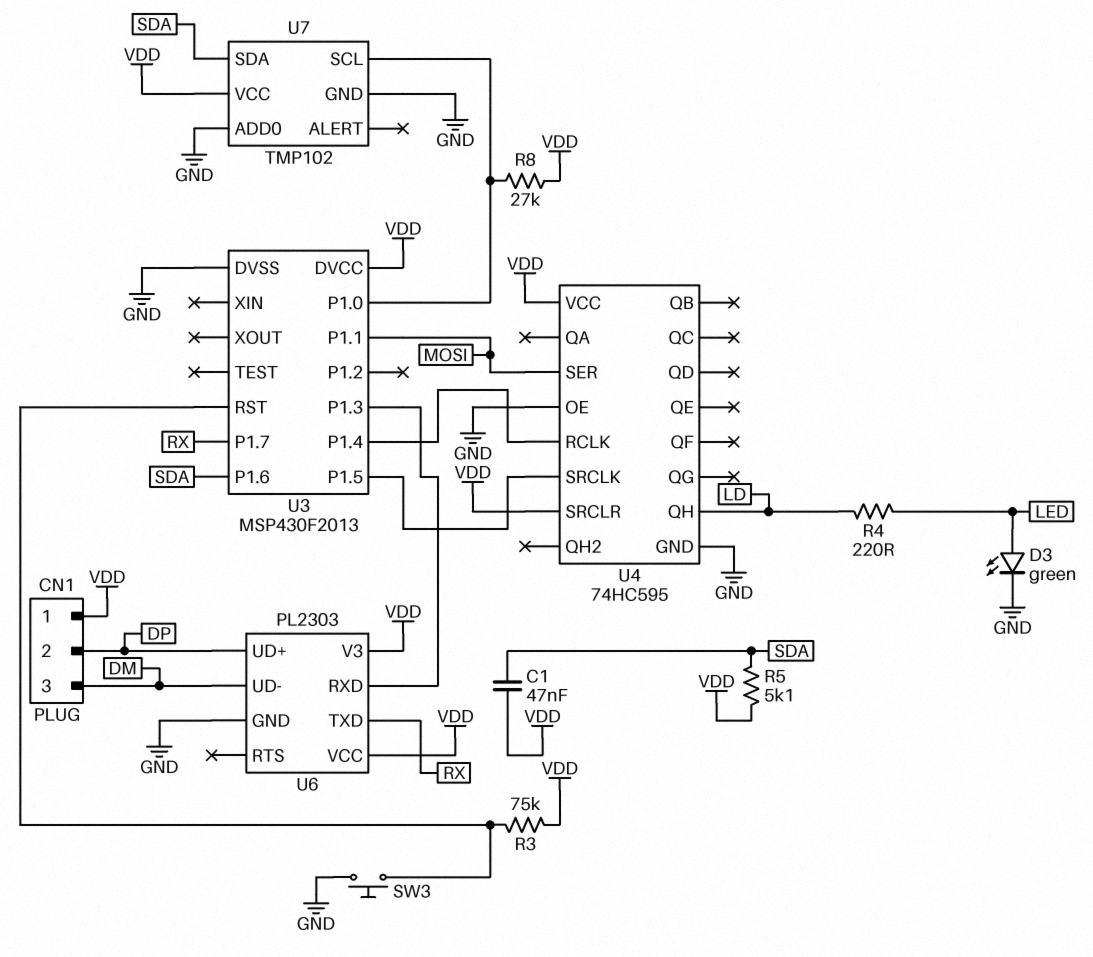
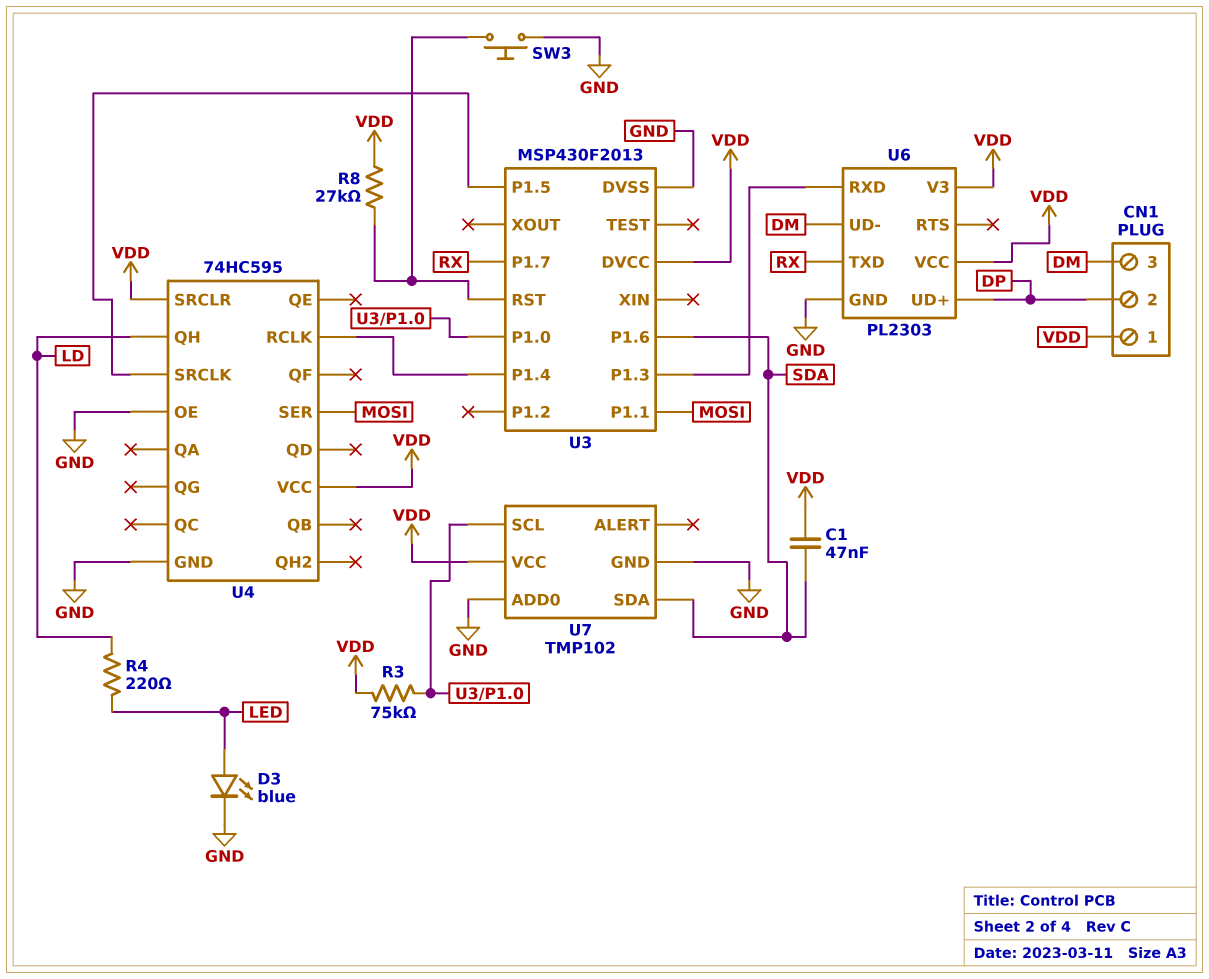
D3: LED green (A LED, K GND) -> LED blue (A LED, K GND)
R3: 75k (U3/RST, VDD) -> 75k (U3/P1.0, VDD)
R5: 5.1k (SDA, VDD) -> none
R8: 27k (U3/P1.0, VDD) -> 27k (U3/RST, VDD)

